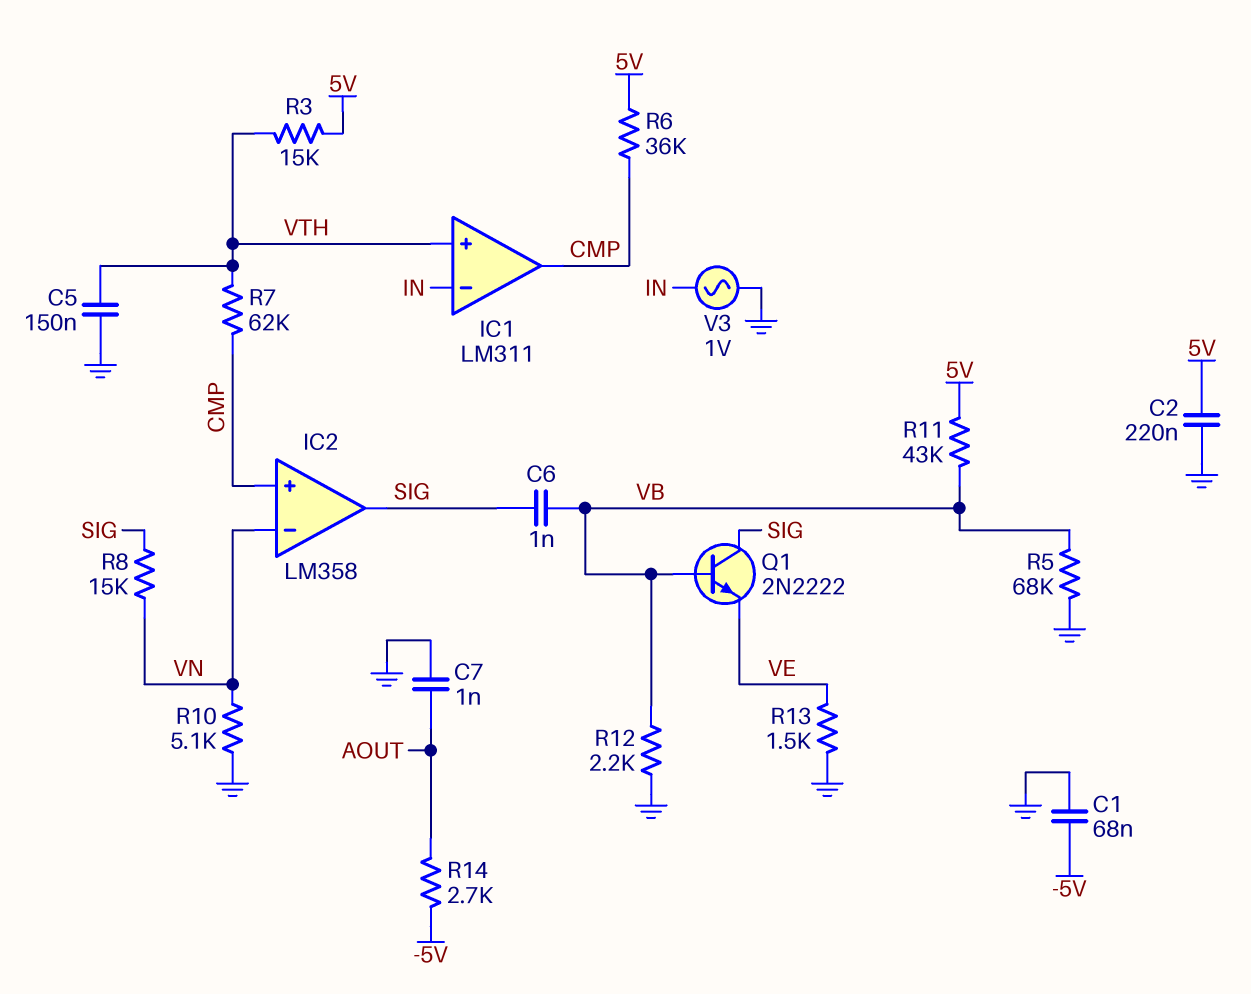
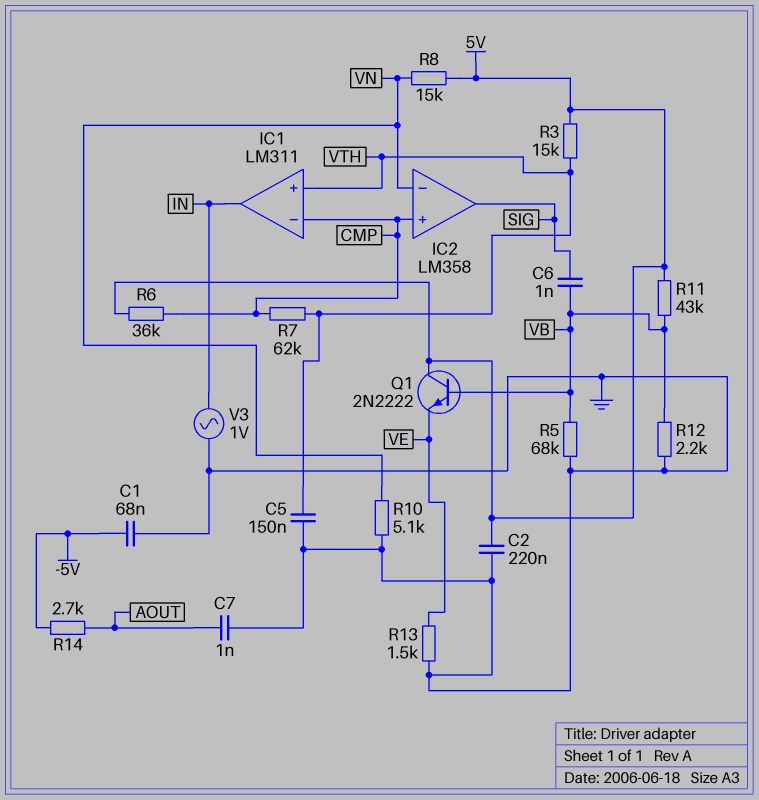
IC1 pin in-: IN -> CMP
IC1 pin out: CMP -> IN
Q1: NPN 2N2222 (B VB, C SIG, E VE) -> NPN 2N2222 (B VB, C 5V, E VE)
R8: 15k (SIG, VN) -> 15k (5V, VN)

